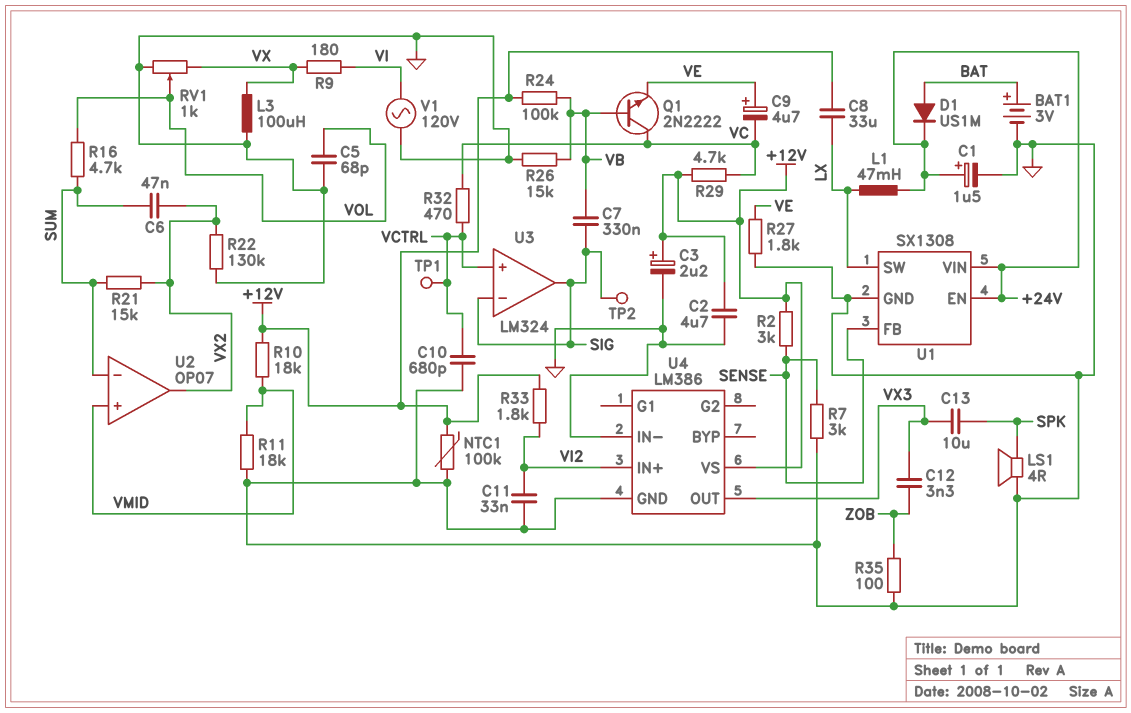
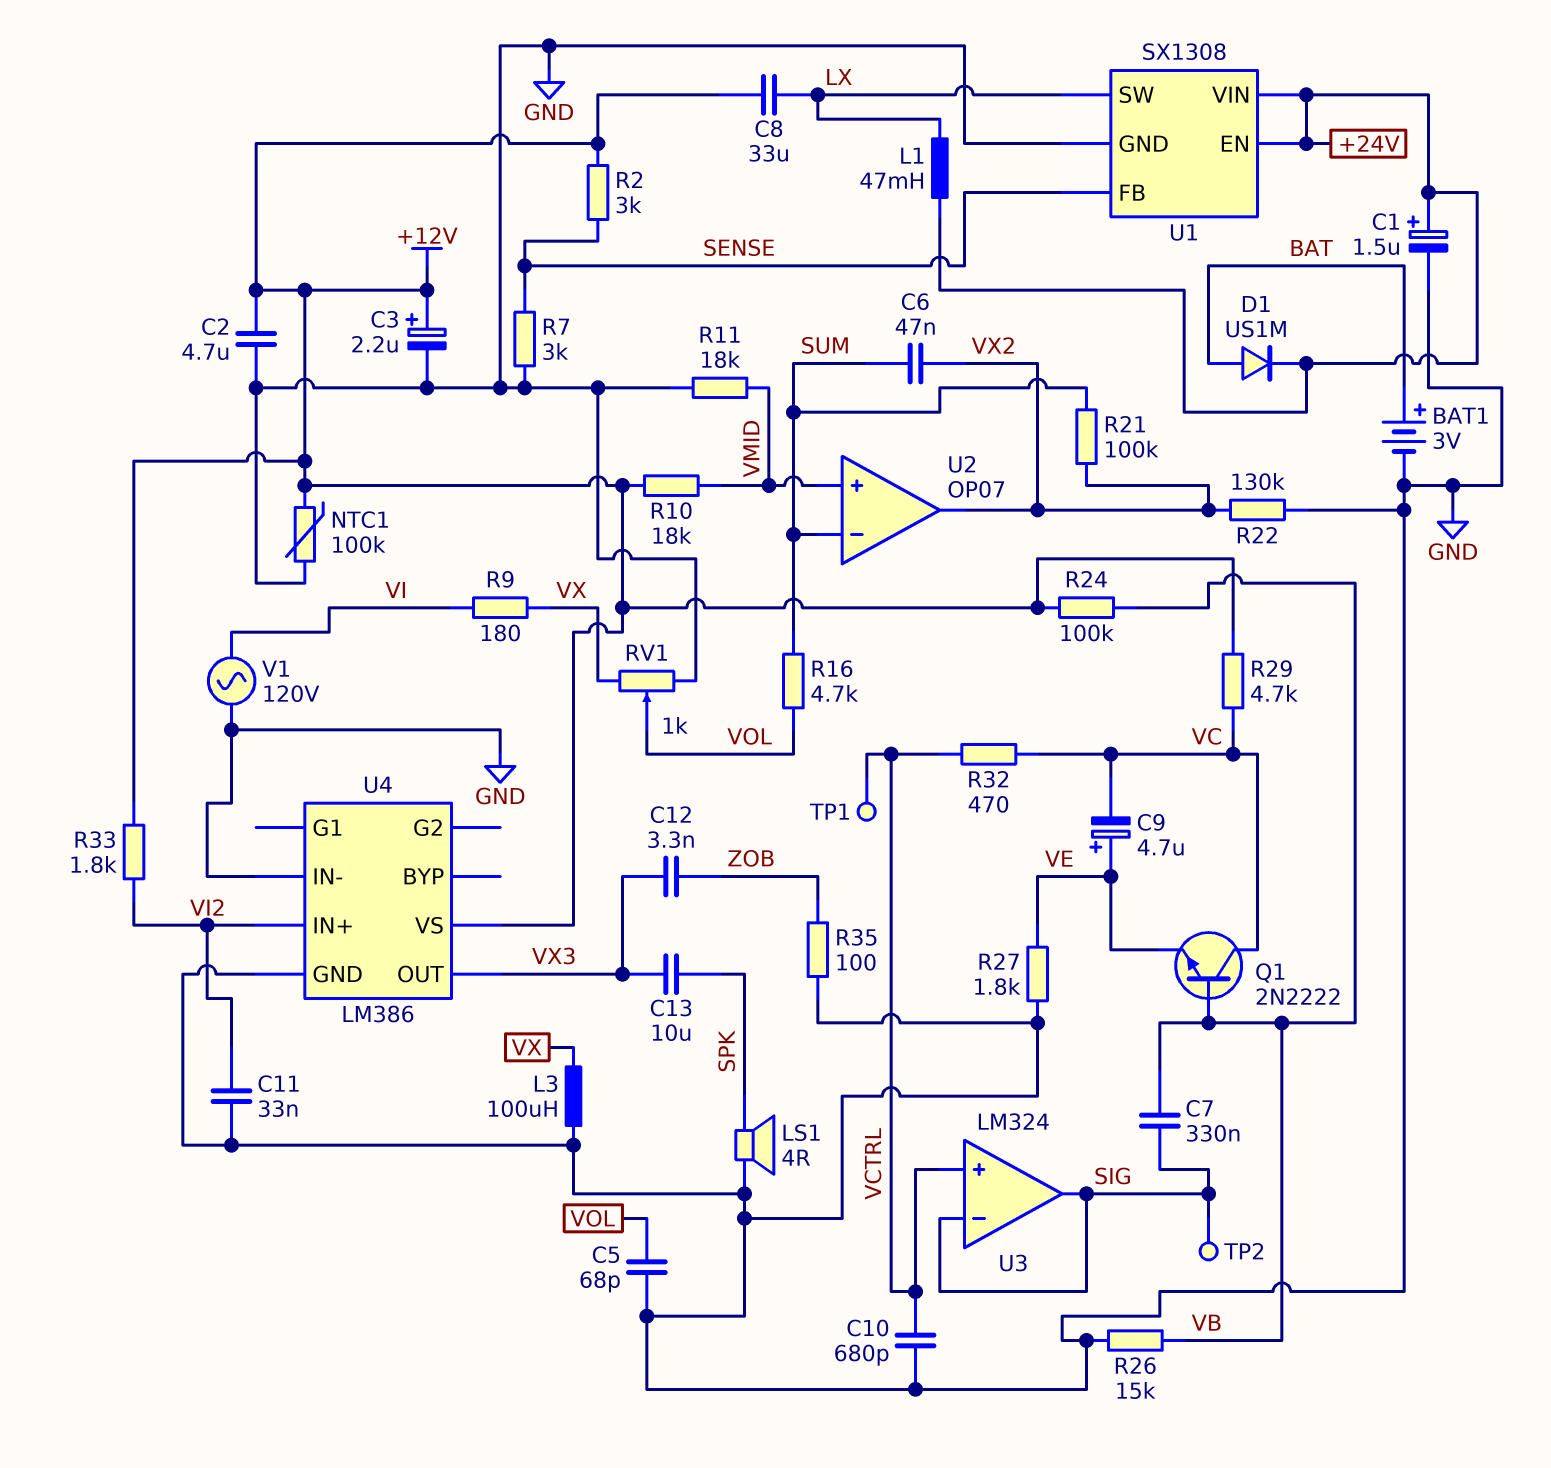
R21: 15k (SUM, VX2) -> 100k (SUM, VX2)

